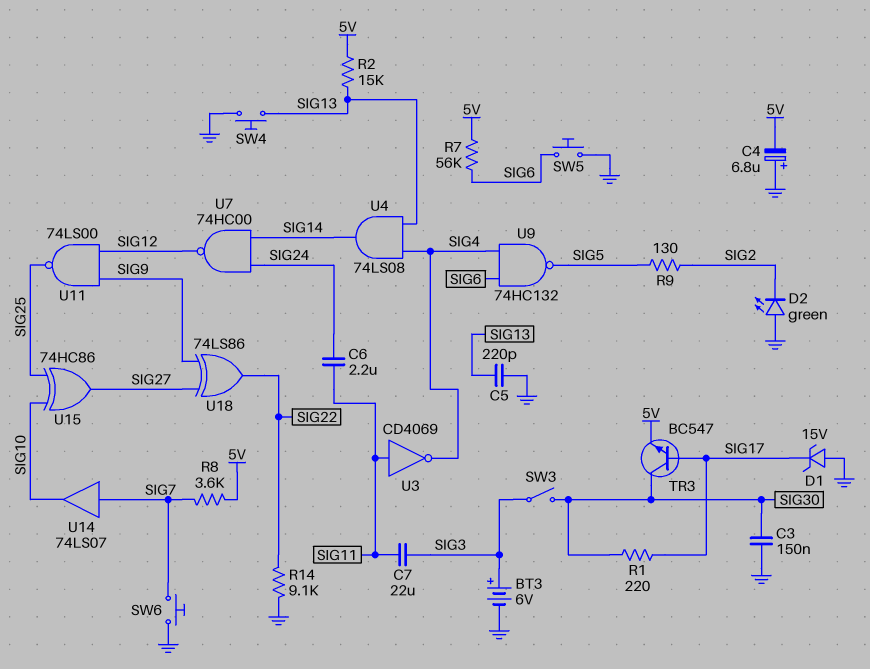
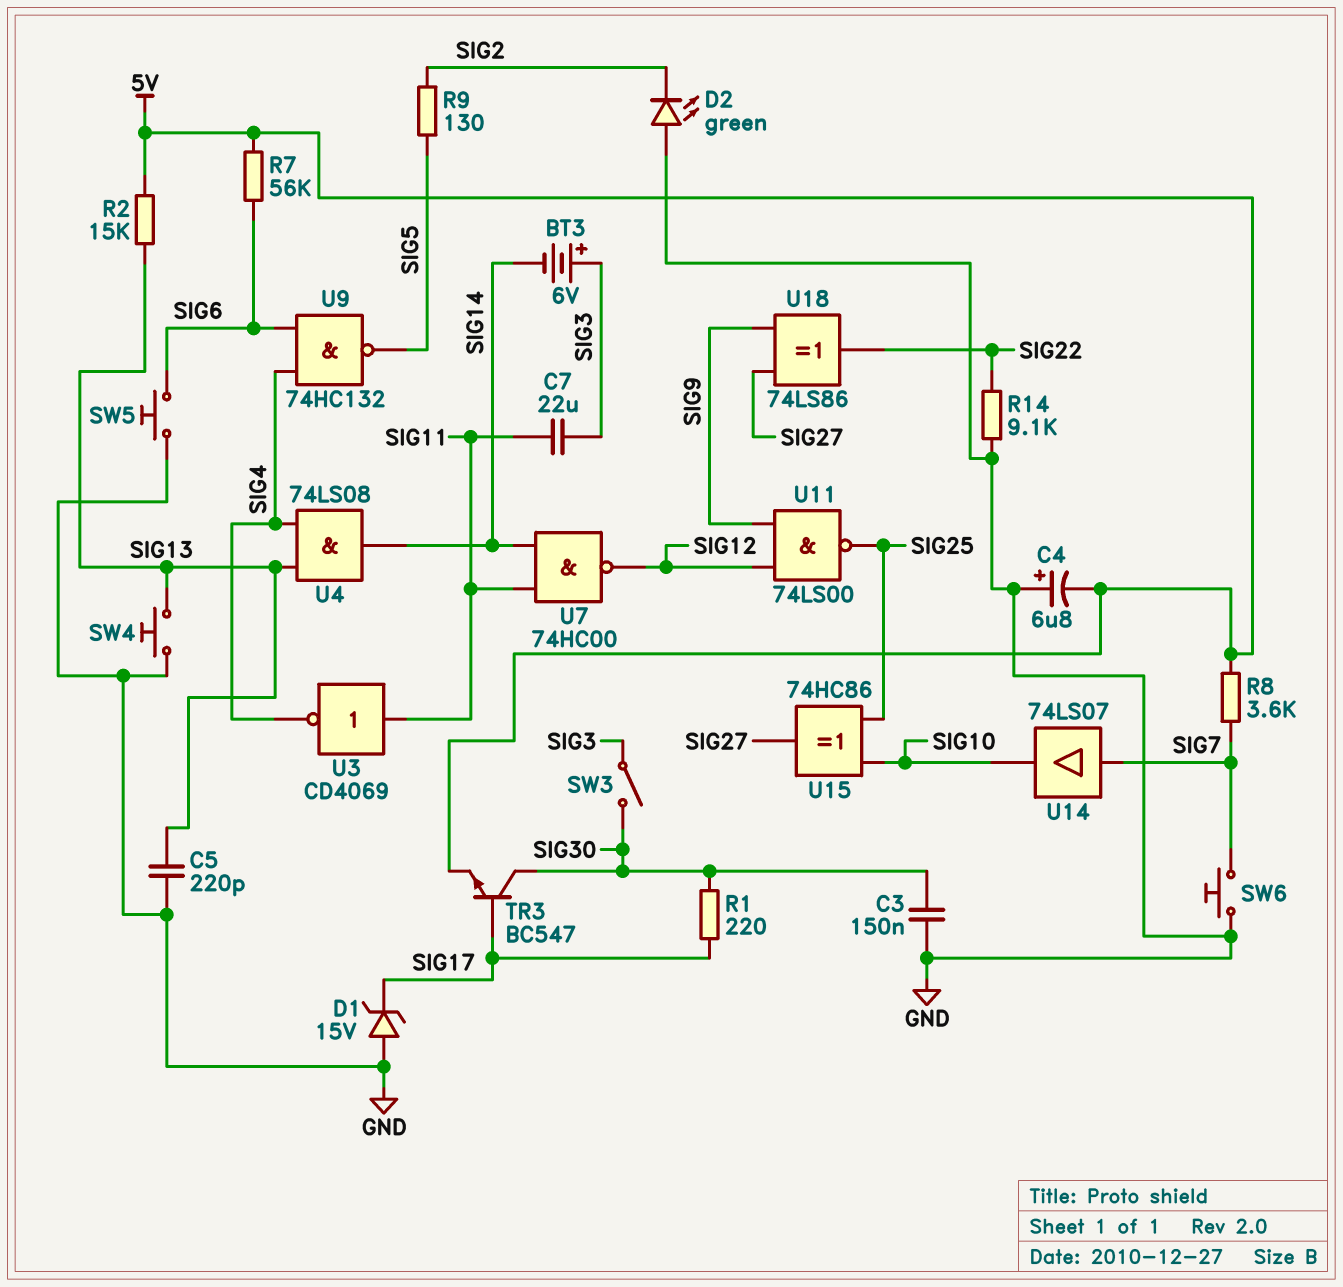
BT3: 6V (plus SIG3, minus GND) -> 6V (plus SIG3, minus SIG14)
C6: 2.2uF (SIG11, SIG24) -> none
U7: NAND 74HC00 (in SIG14, in SIG24, out SIG12) -> NAND 74HC00 (in SIG11, in SIG14, out SIG12)

